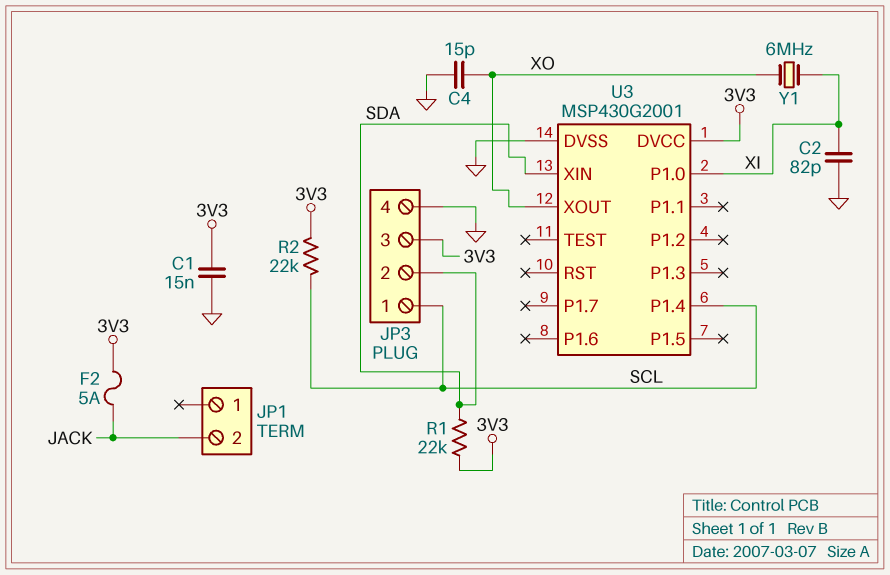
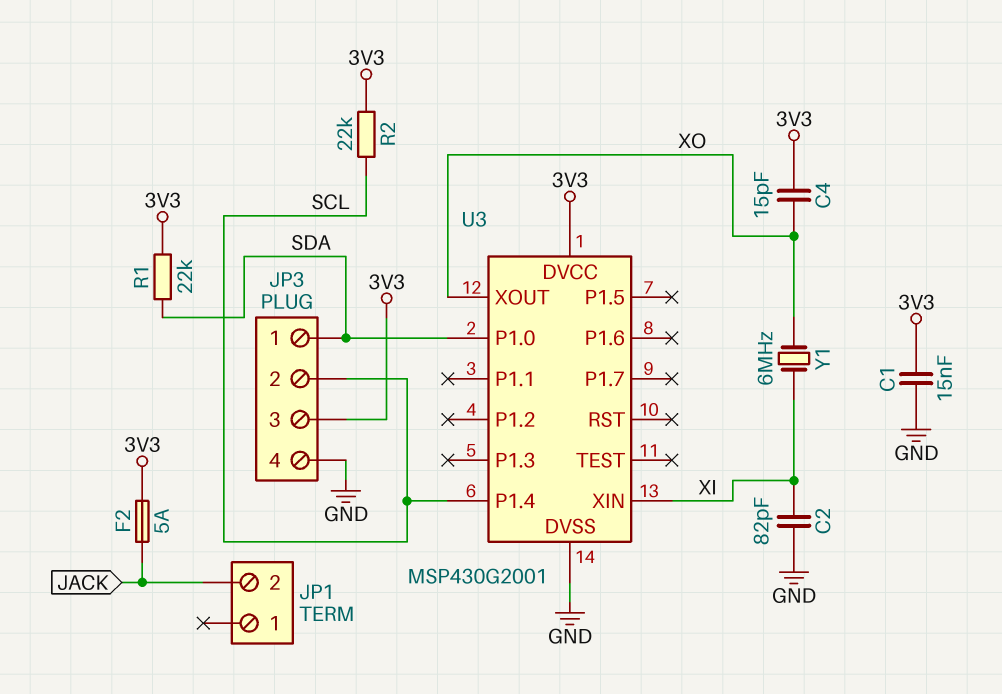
C4: 15pF (GND, XO) -> 15pF (3V3, XO)
JP3 pin 1: SCL -> SDA
JP3 pin 2: SDA -> SCL
U3 pin P1.0: XI -> SDA
U3 pin XIN: SDA -> XI

